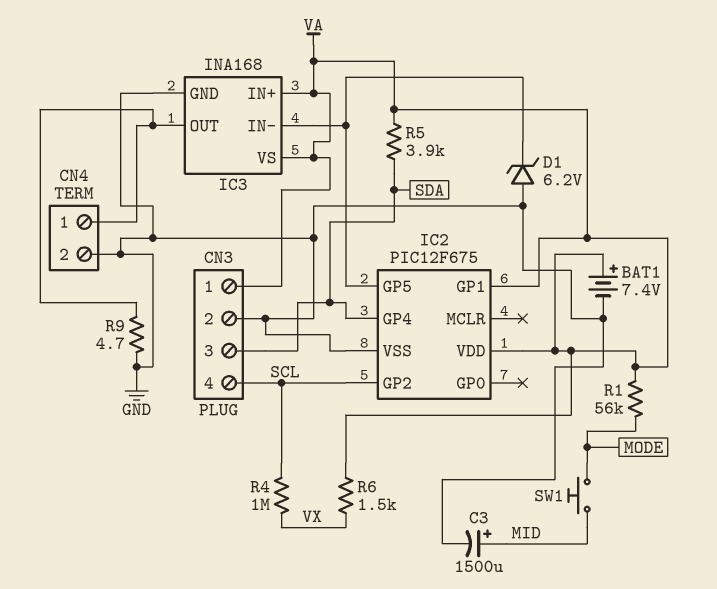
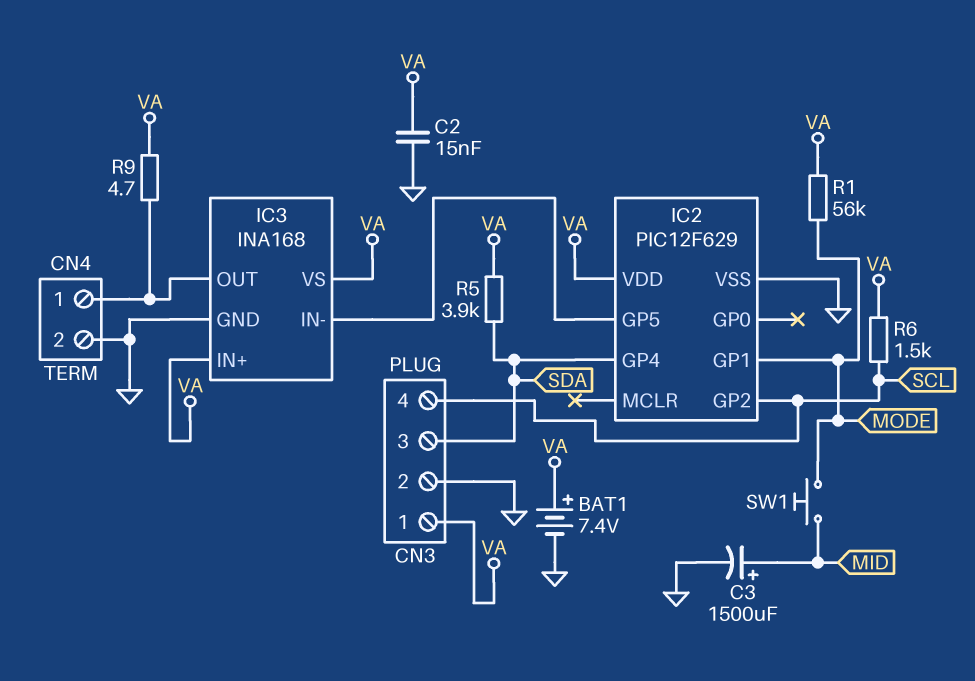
C2: none -> 15nF (GND, VA)
D1: zener 6.2V (A GND, K IC2/GP5) -> none
IC2: PIC12F675 -> PIC12F629
IC2 pin GP1: VA -> MODE
R4: 1M (SCL, VX) -> none
R6: 1.5k (VA, VX) -> 1.5k (SCL, VA)
R9: 4.7 (CN4/1, GND) -> 4.7 (CN4/1, VA)

